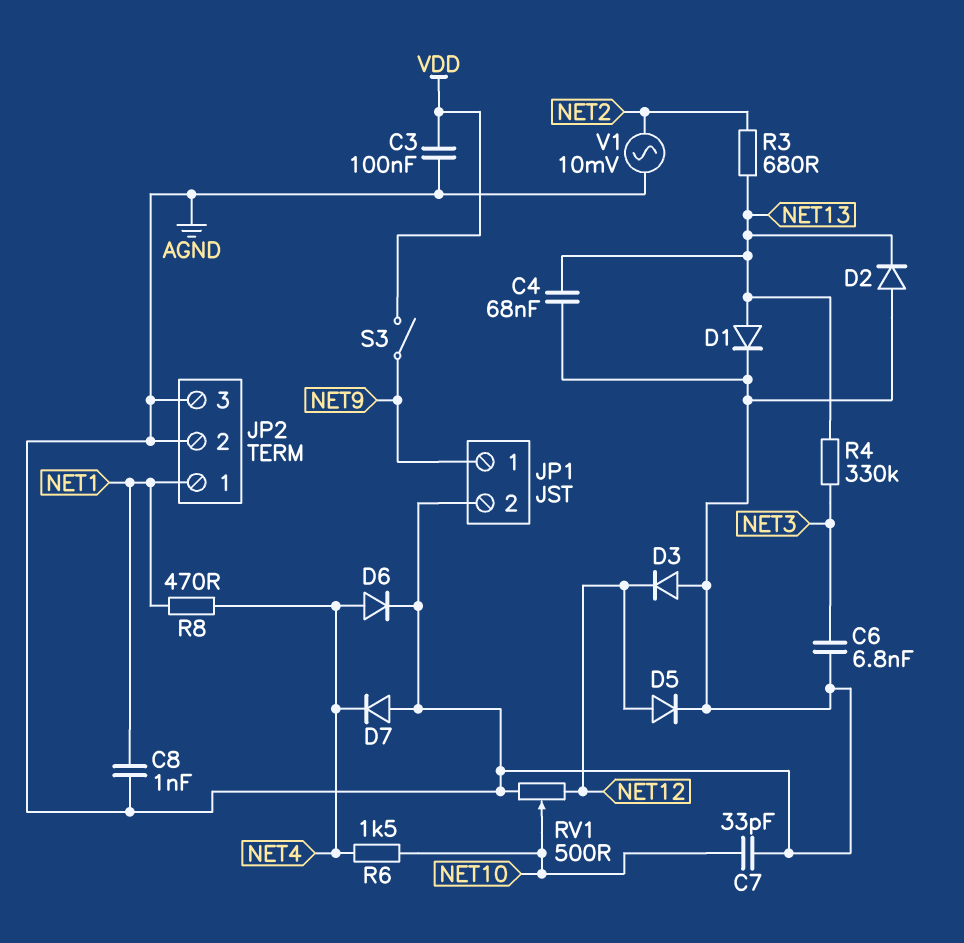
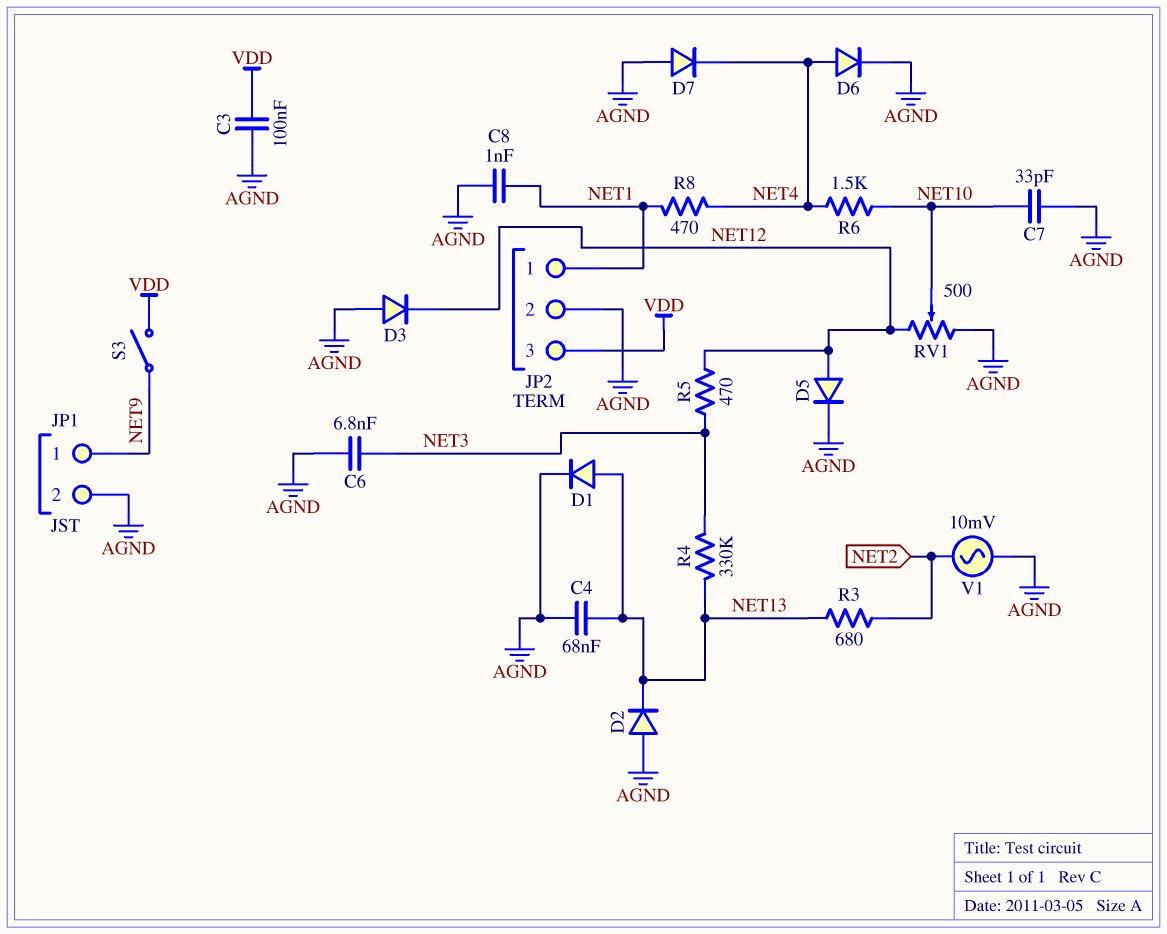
JP2 pin 3: AGND -> VDD
R5: none -> 470 (NET3, NET12)

